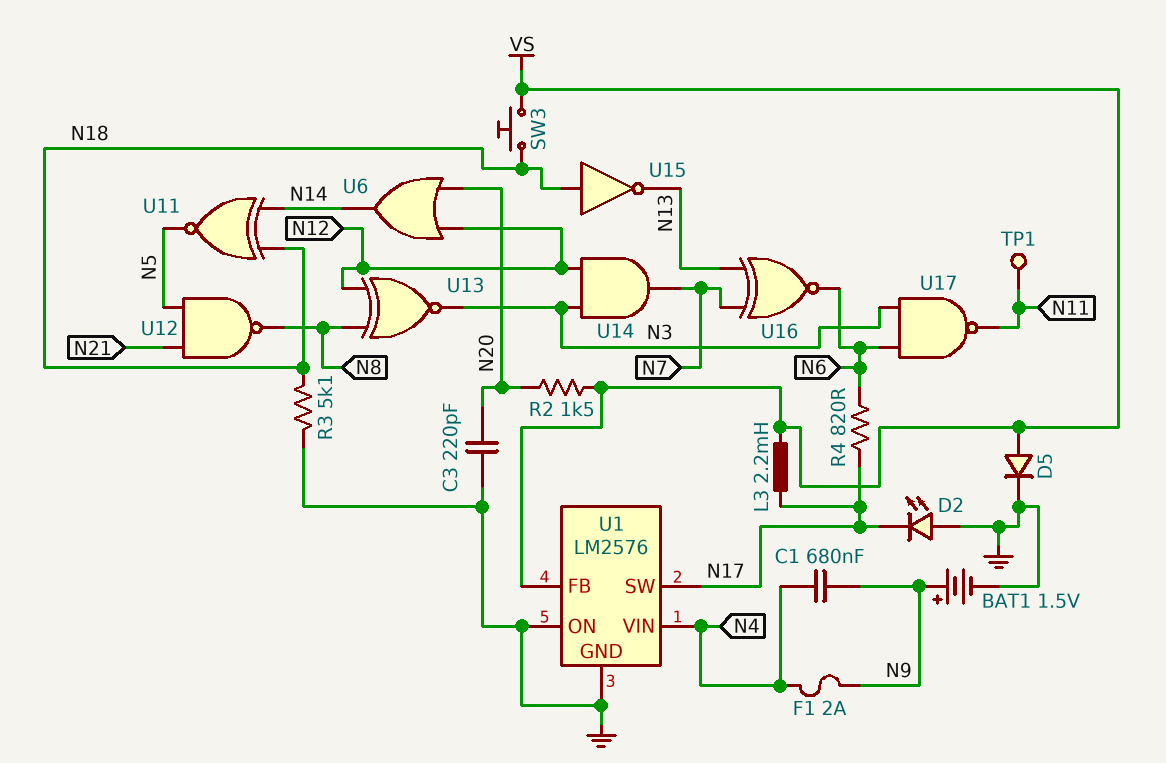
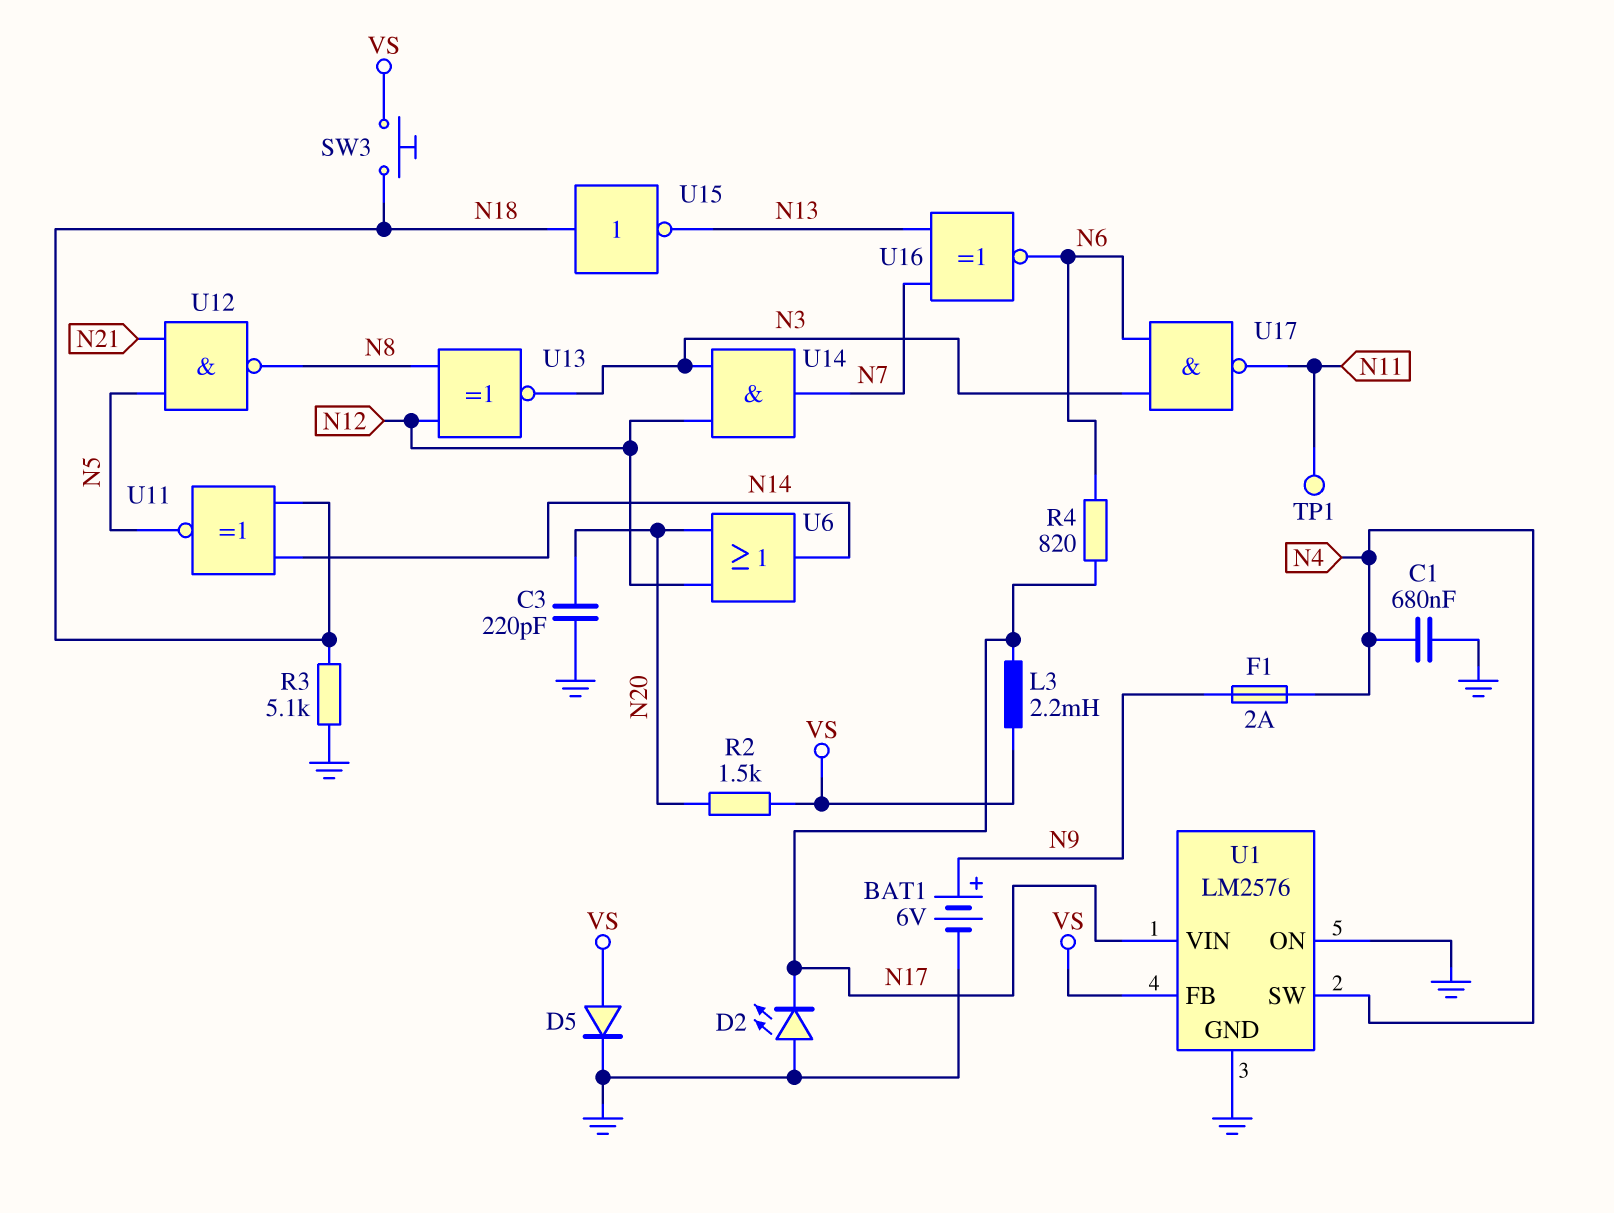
BAT1: 1.5V (plus N9, minus GND) -> 6V (plus N9, minus GND)
C1: 680nF (N4, N9) -> 680nF (GND, N4)
U1 pin SW: N17 -> N4
U1 pin VIN: N4 -> N17

